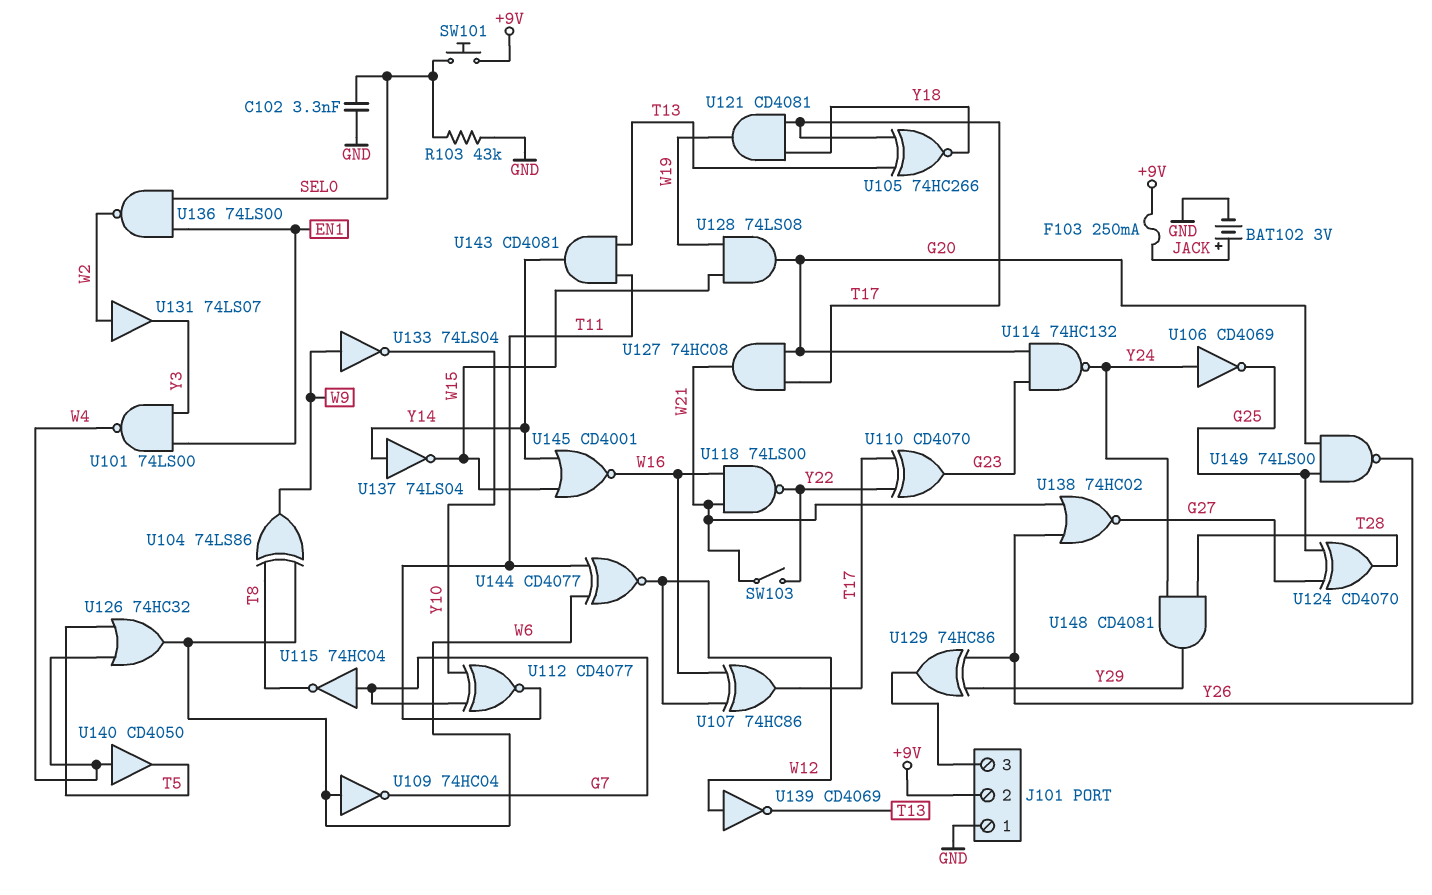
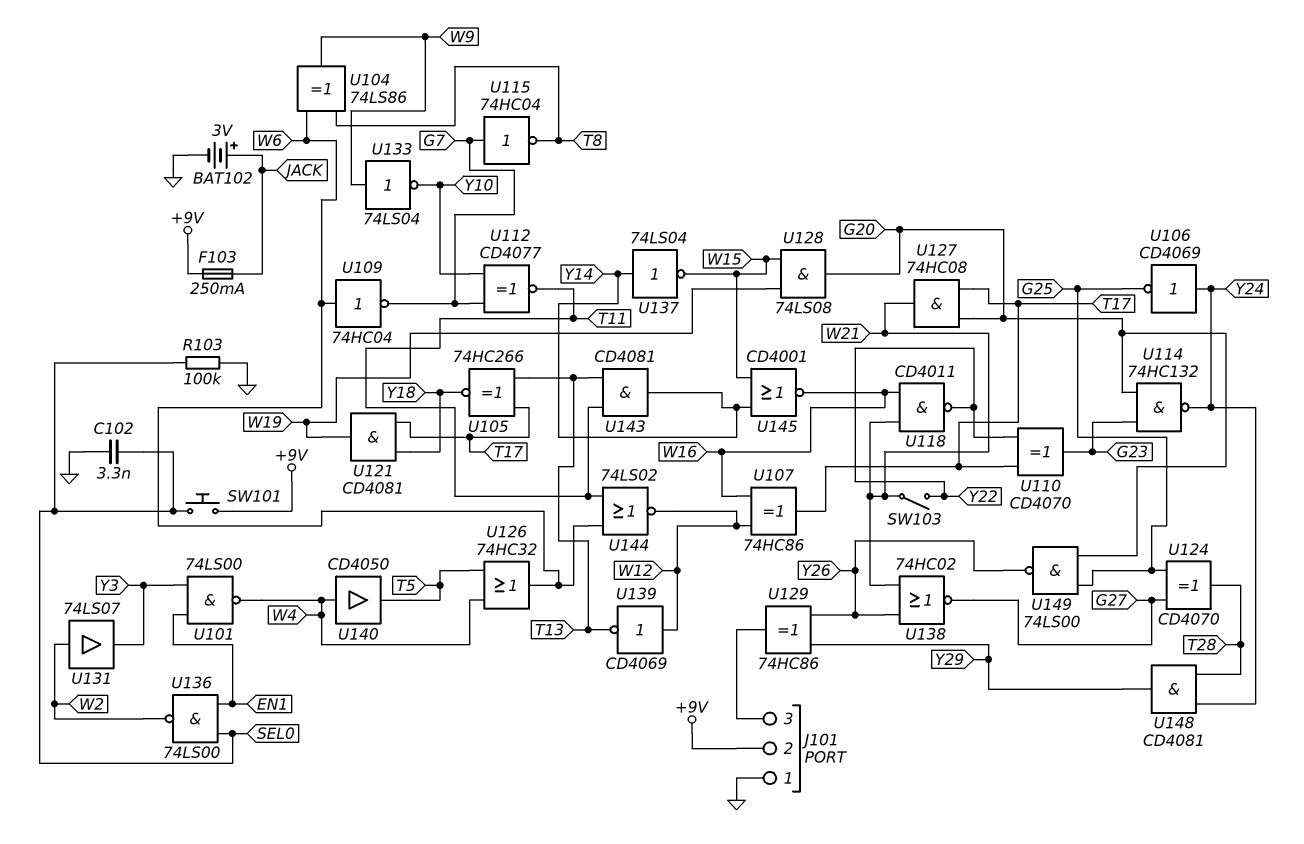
R103: 43k (GND, SEL0) -> 100k (GND, SEL0)
U118: NAND 74LS00 (in W16, in W21, out Y22) -> NAND CD4011 (in W16, in W21, out Y22)
U144: XNOR CD4077 (in T11, in W6, out W12) -> NOR 74LS02 (in T11, in W6, out W12)

